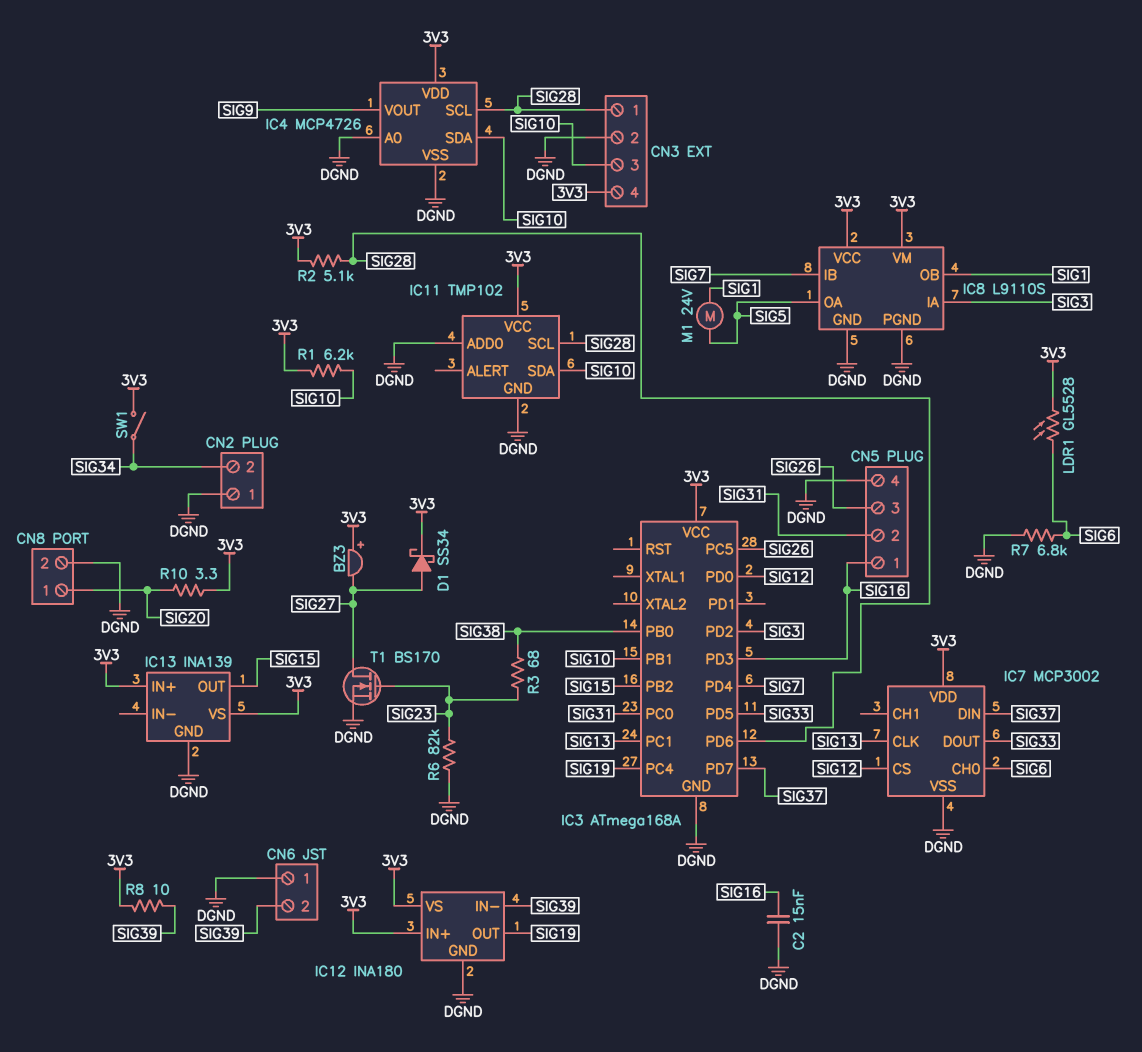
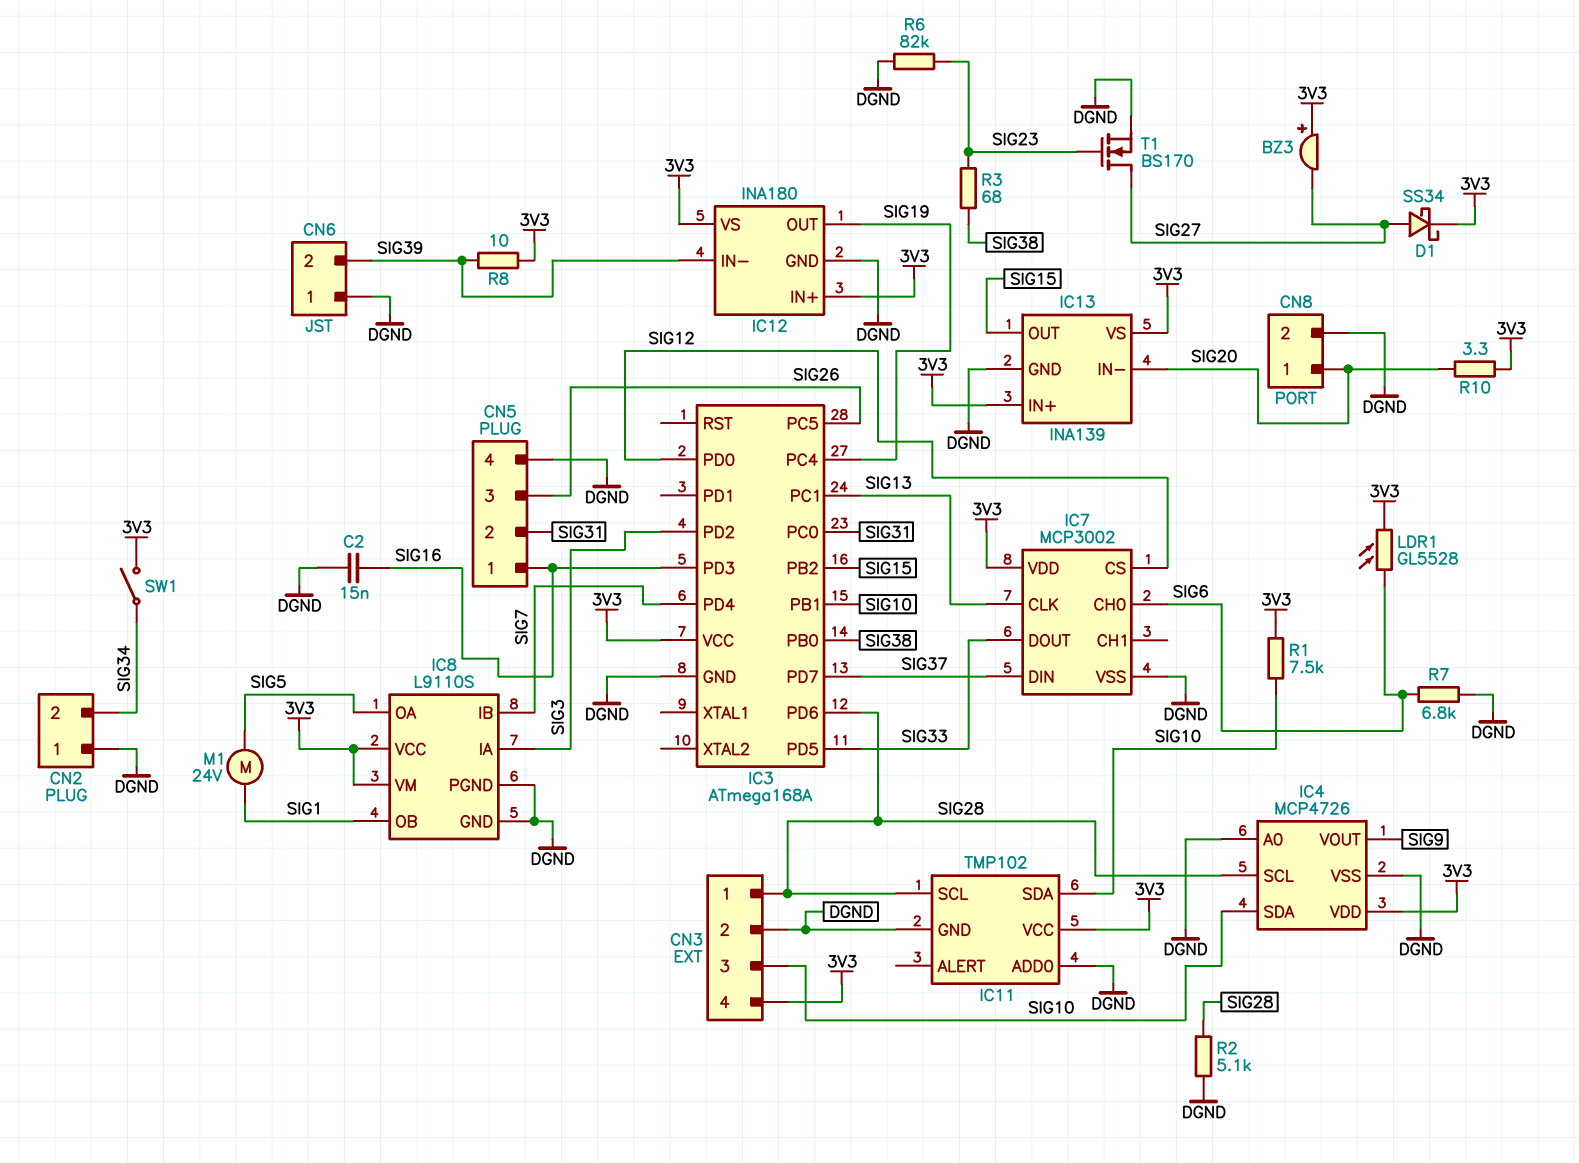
IC13 pin IN-: none -> SIG20
R1: 6.2k (3V3, SIG10) -> 7.5k (3V3, SIG10)
R2: 5.1k (3V3, SIG28) -> 5.1k (DGND, SIG28)

